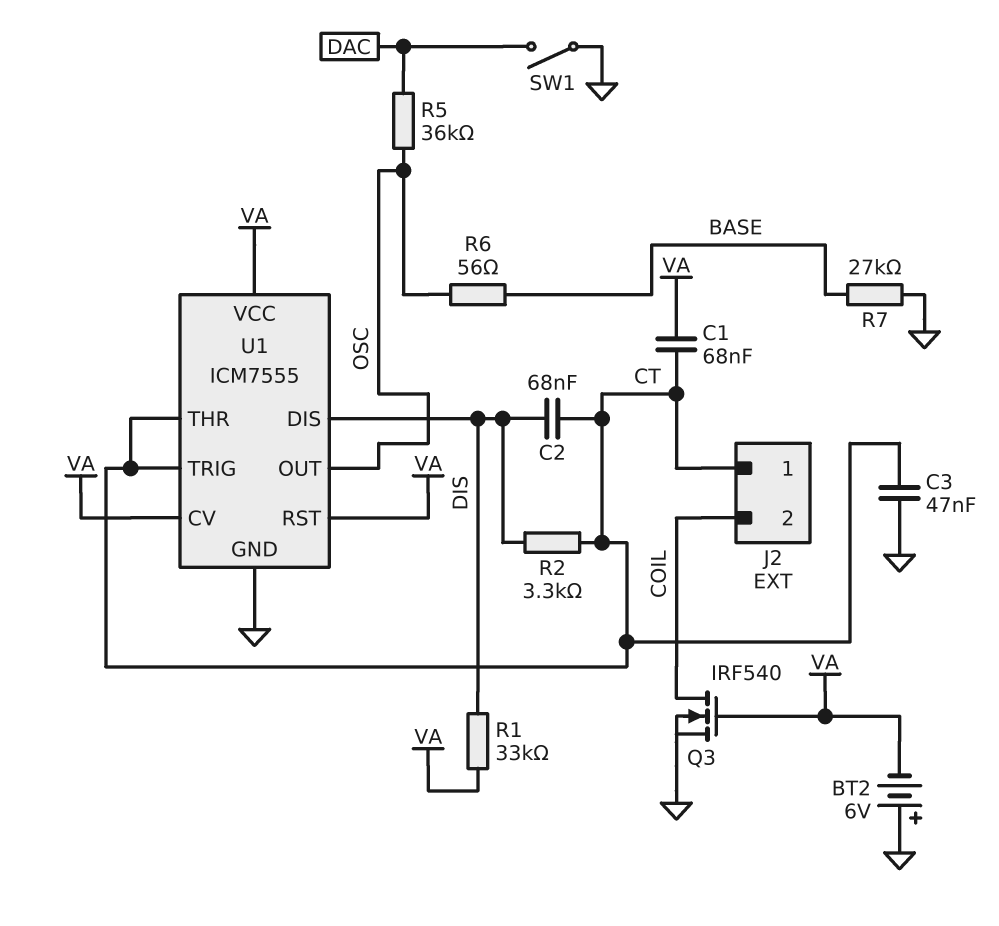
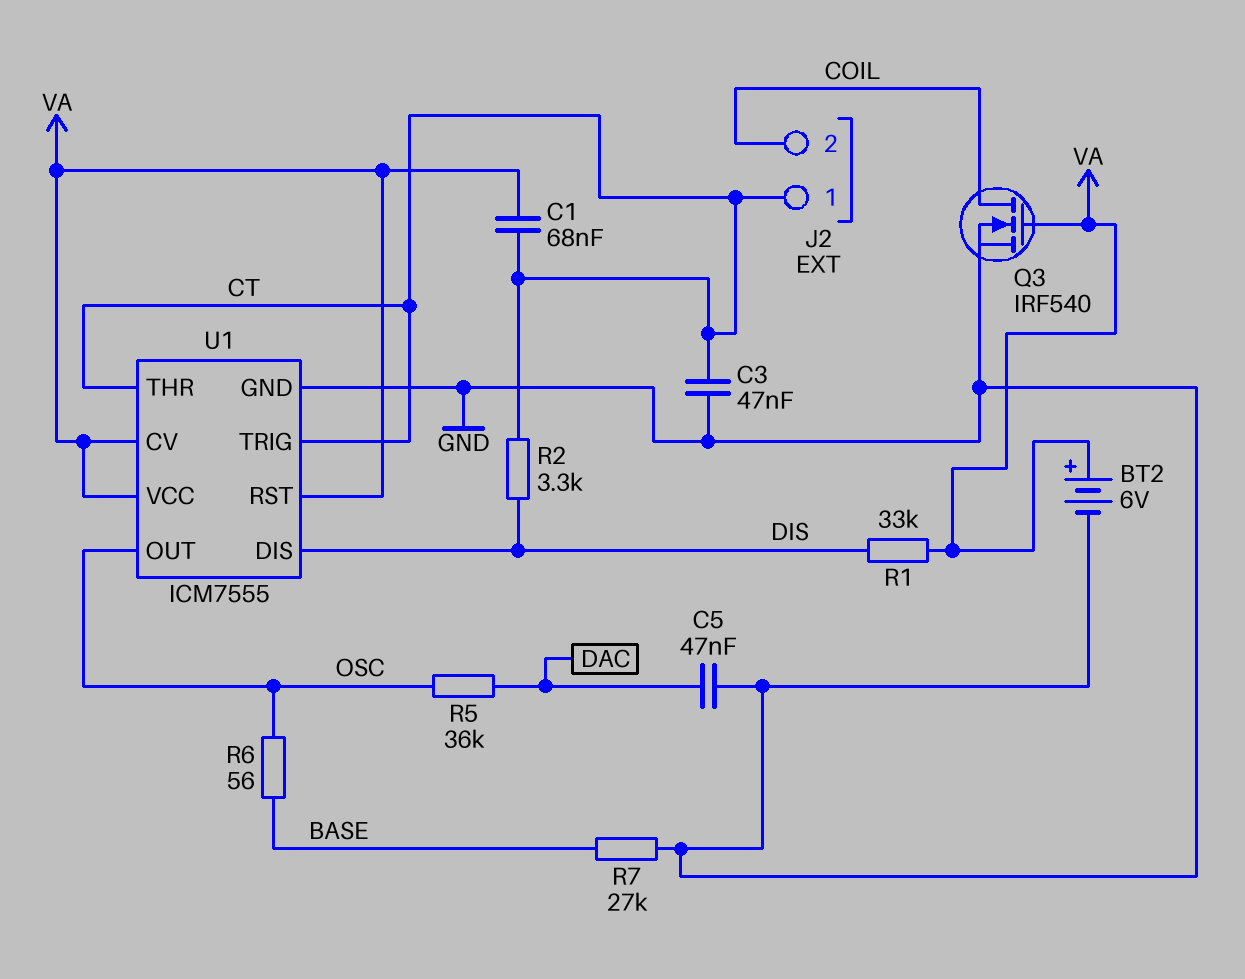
BT2: 6V (plus GND, minus VA) -> 6V (plus VA, minus GND)
C2: 68nF (CT, DIS) -> none
C5: none -> 47nF (DAC, GND)
SW1: switch (DAC, GND) -> none

